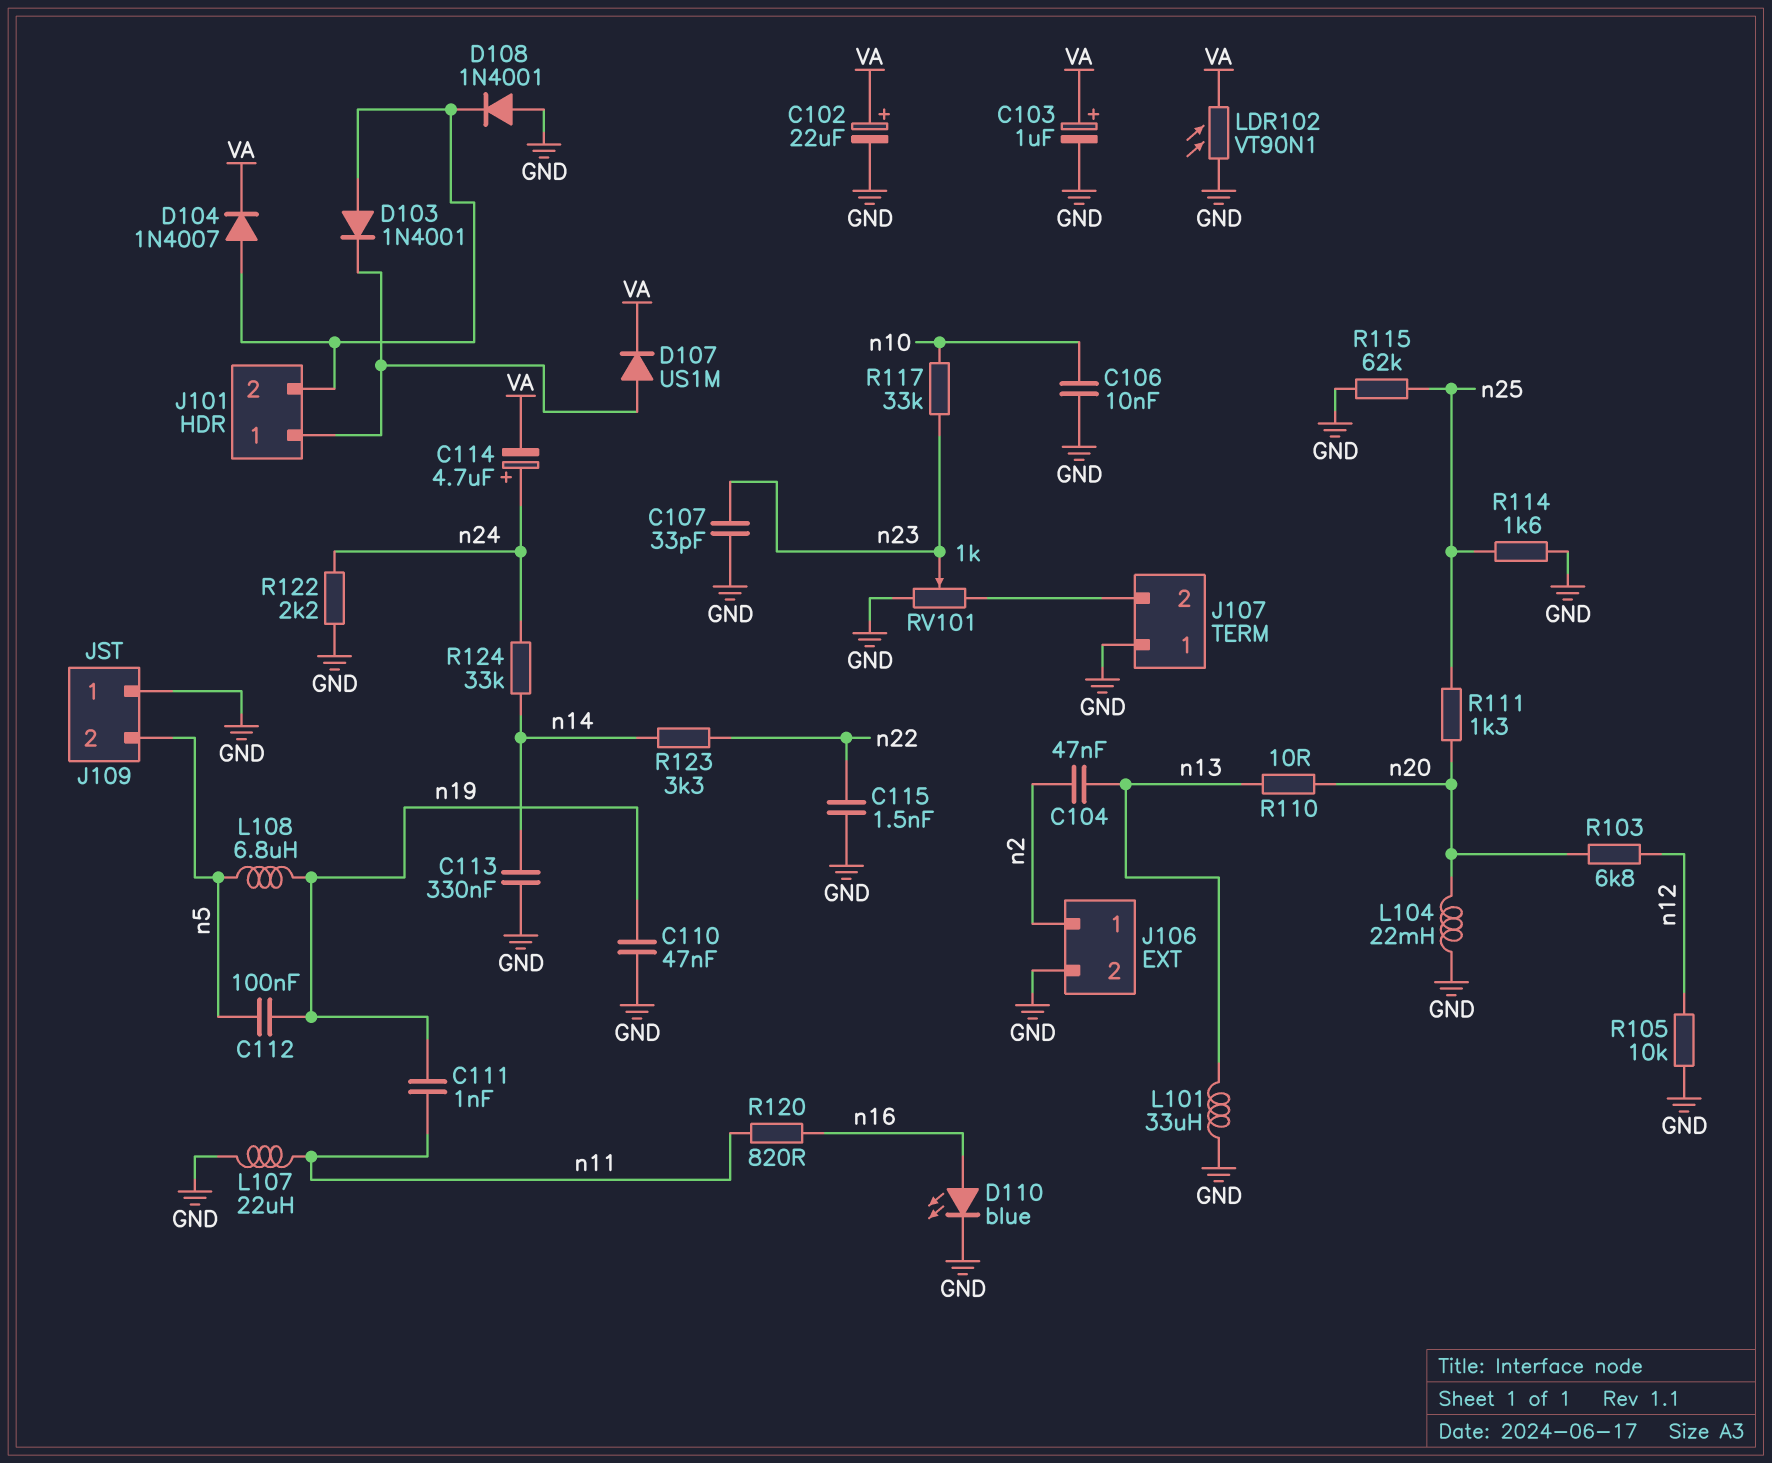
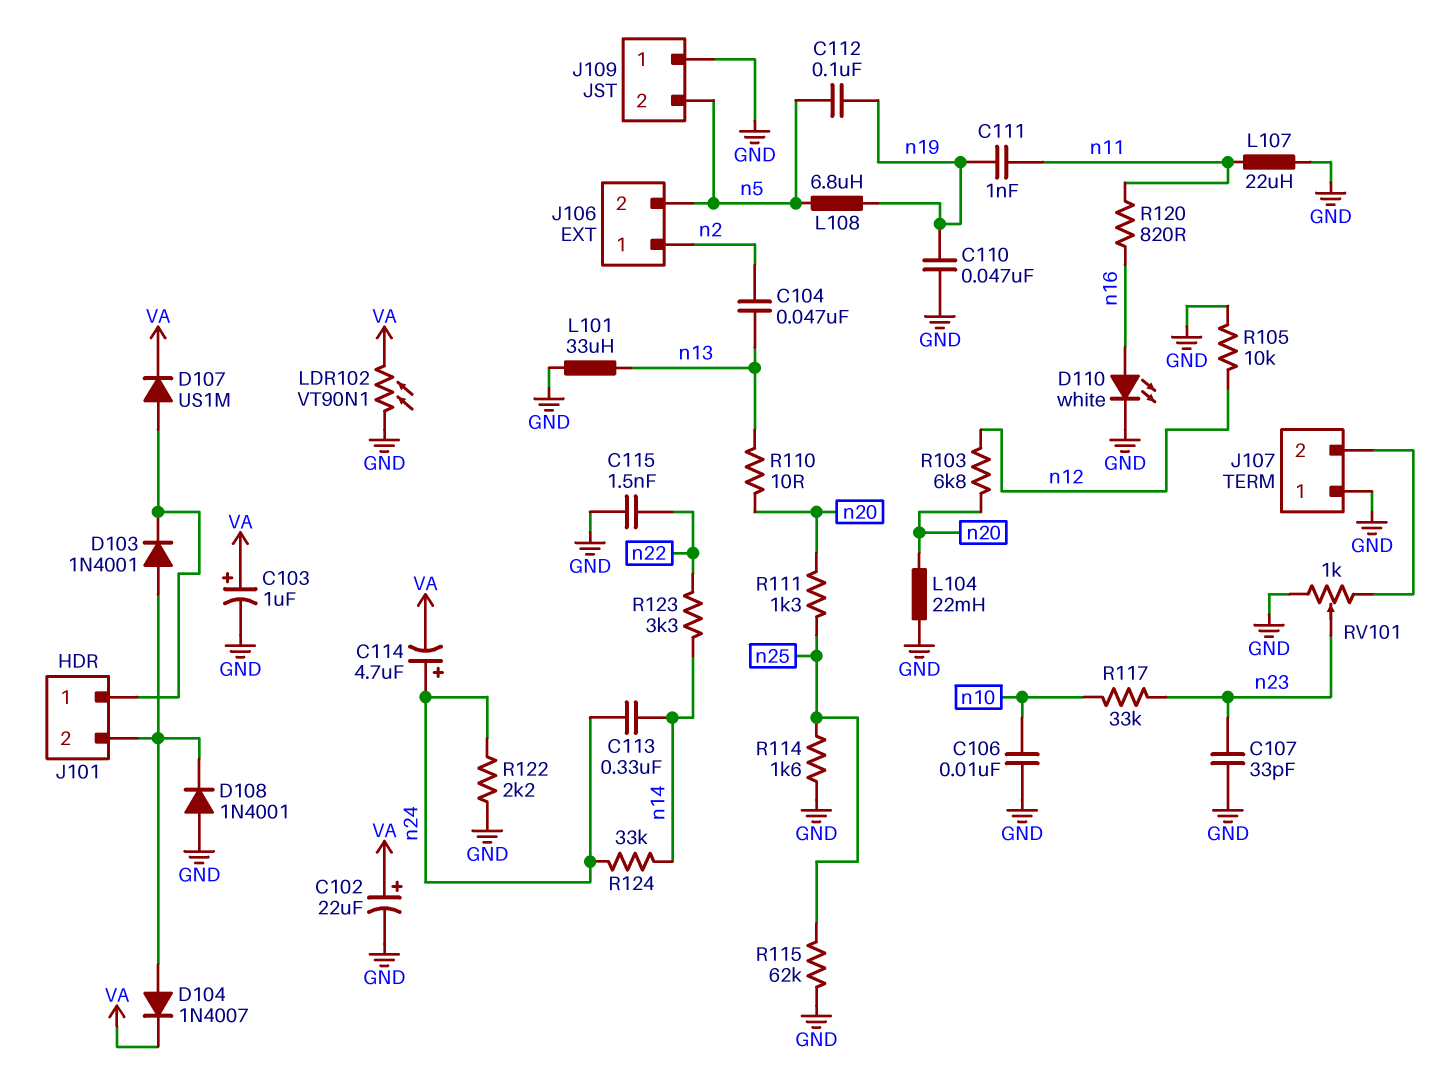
C113: 330nF (GND, n14) -> 330nF (n14, n24)
D110: LED blue (A n16, K GND) -> LED white (A n16, K GND)
J106 pin 2: GND -> n5

